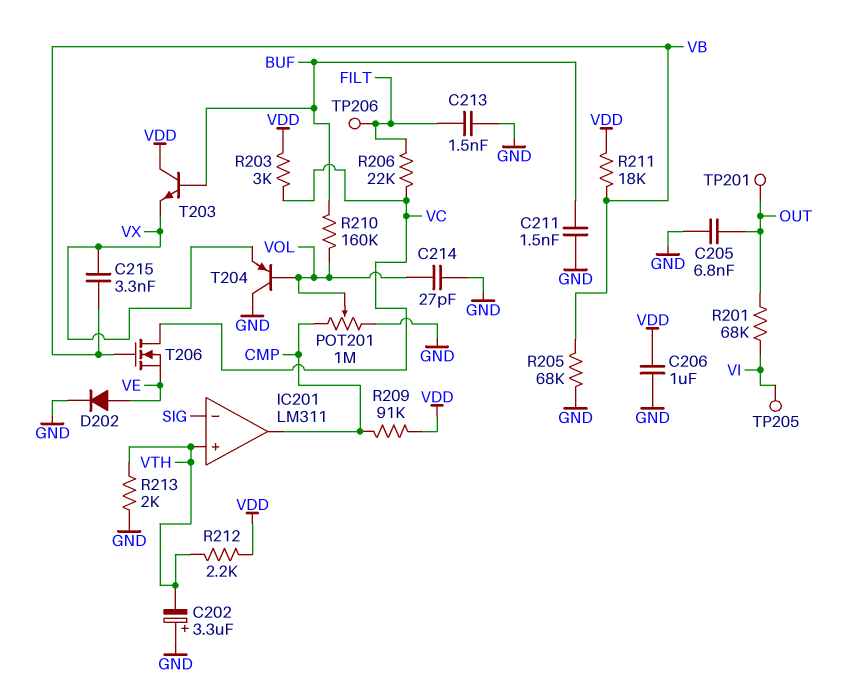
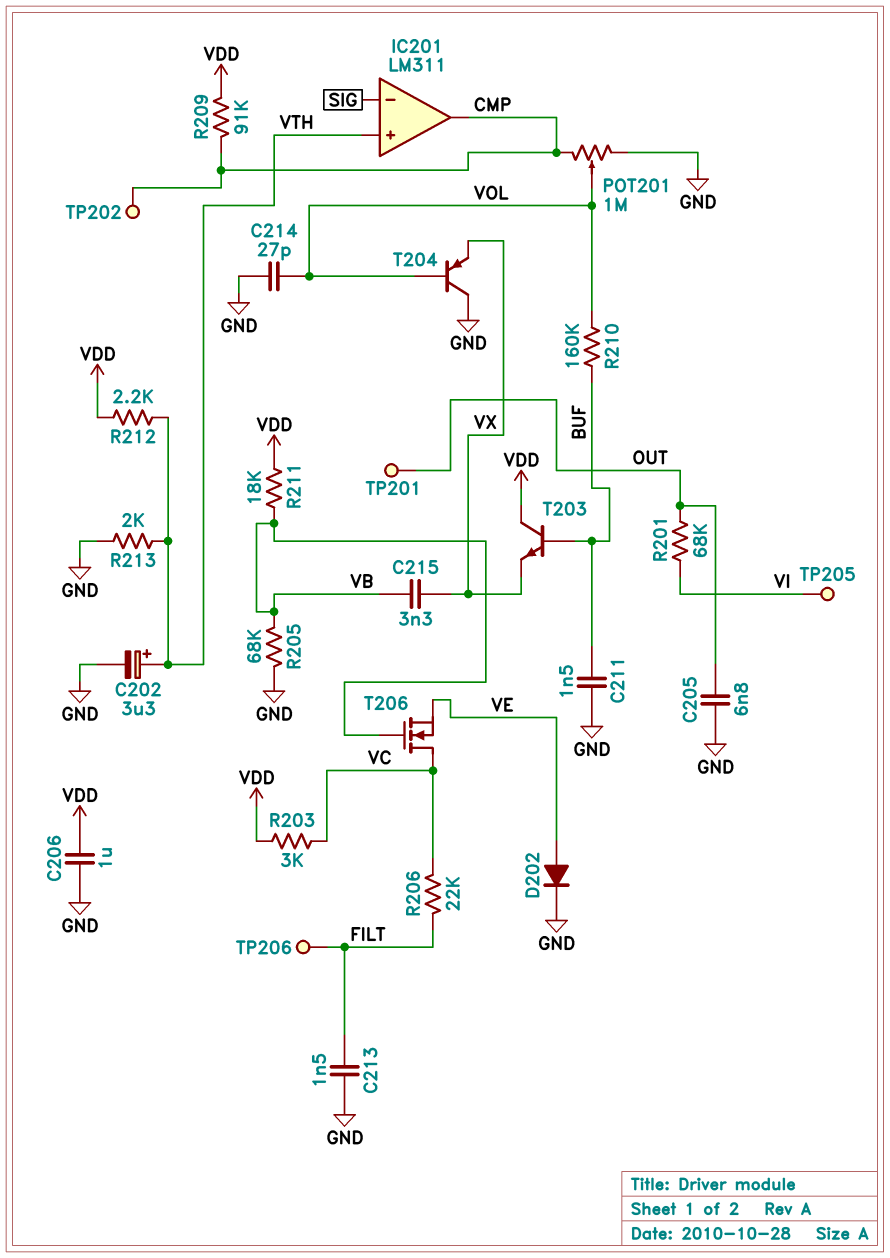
C202: 3.3uF (plus GND, minus VTH) -> 3.3uF (plus VTH, minus GND)
TP202: none -> test point (CMP)

